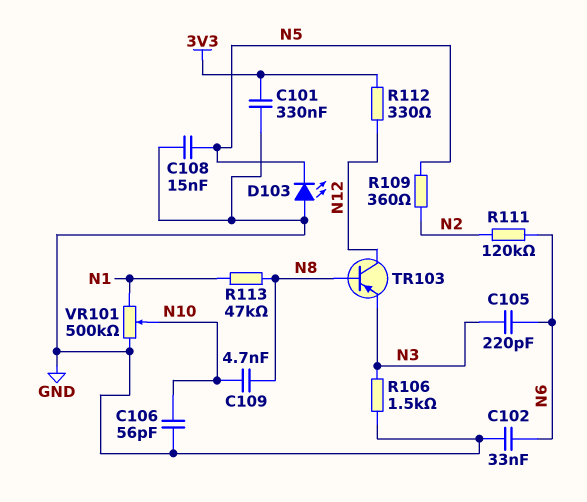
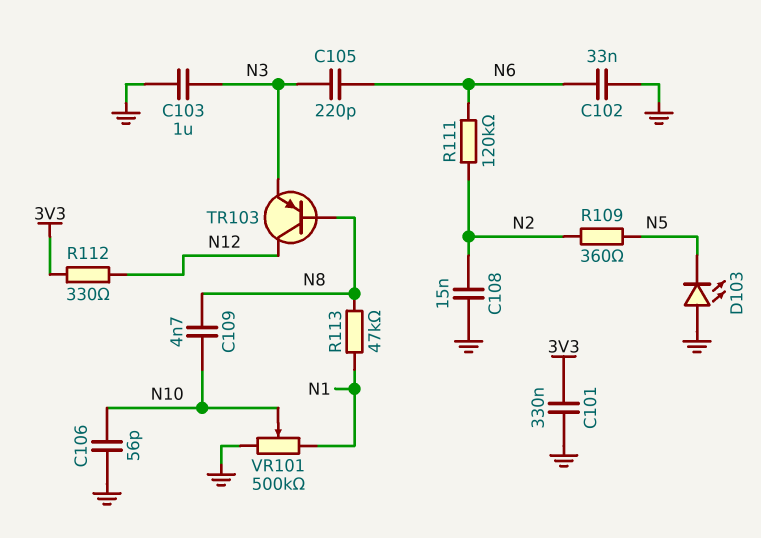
C103: none -> 1uF (GND, N3)
C108: 15nF (GND, N5) -> 15nF (GND, N2)
R106: 1.5k (GND, N3) -> none

